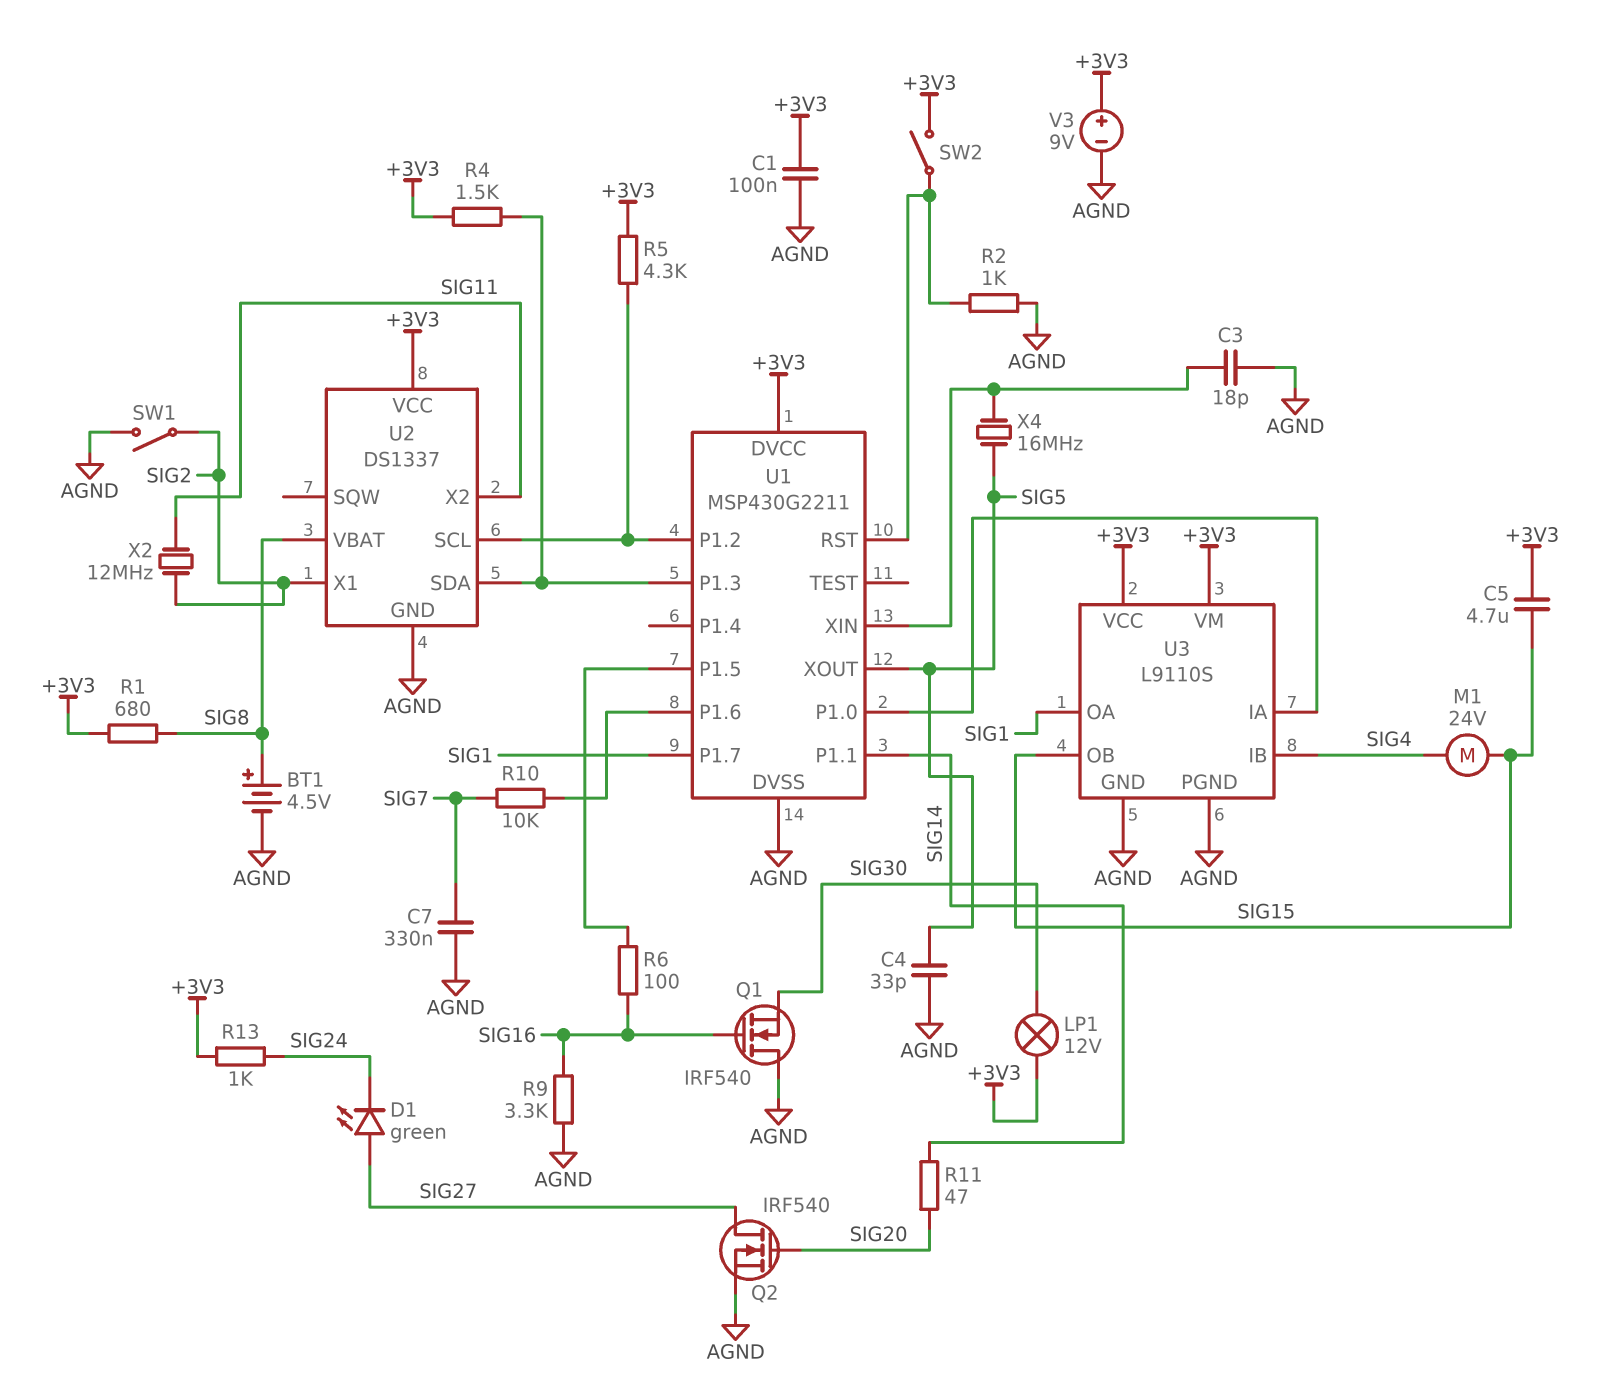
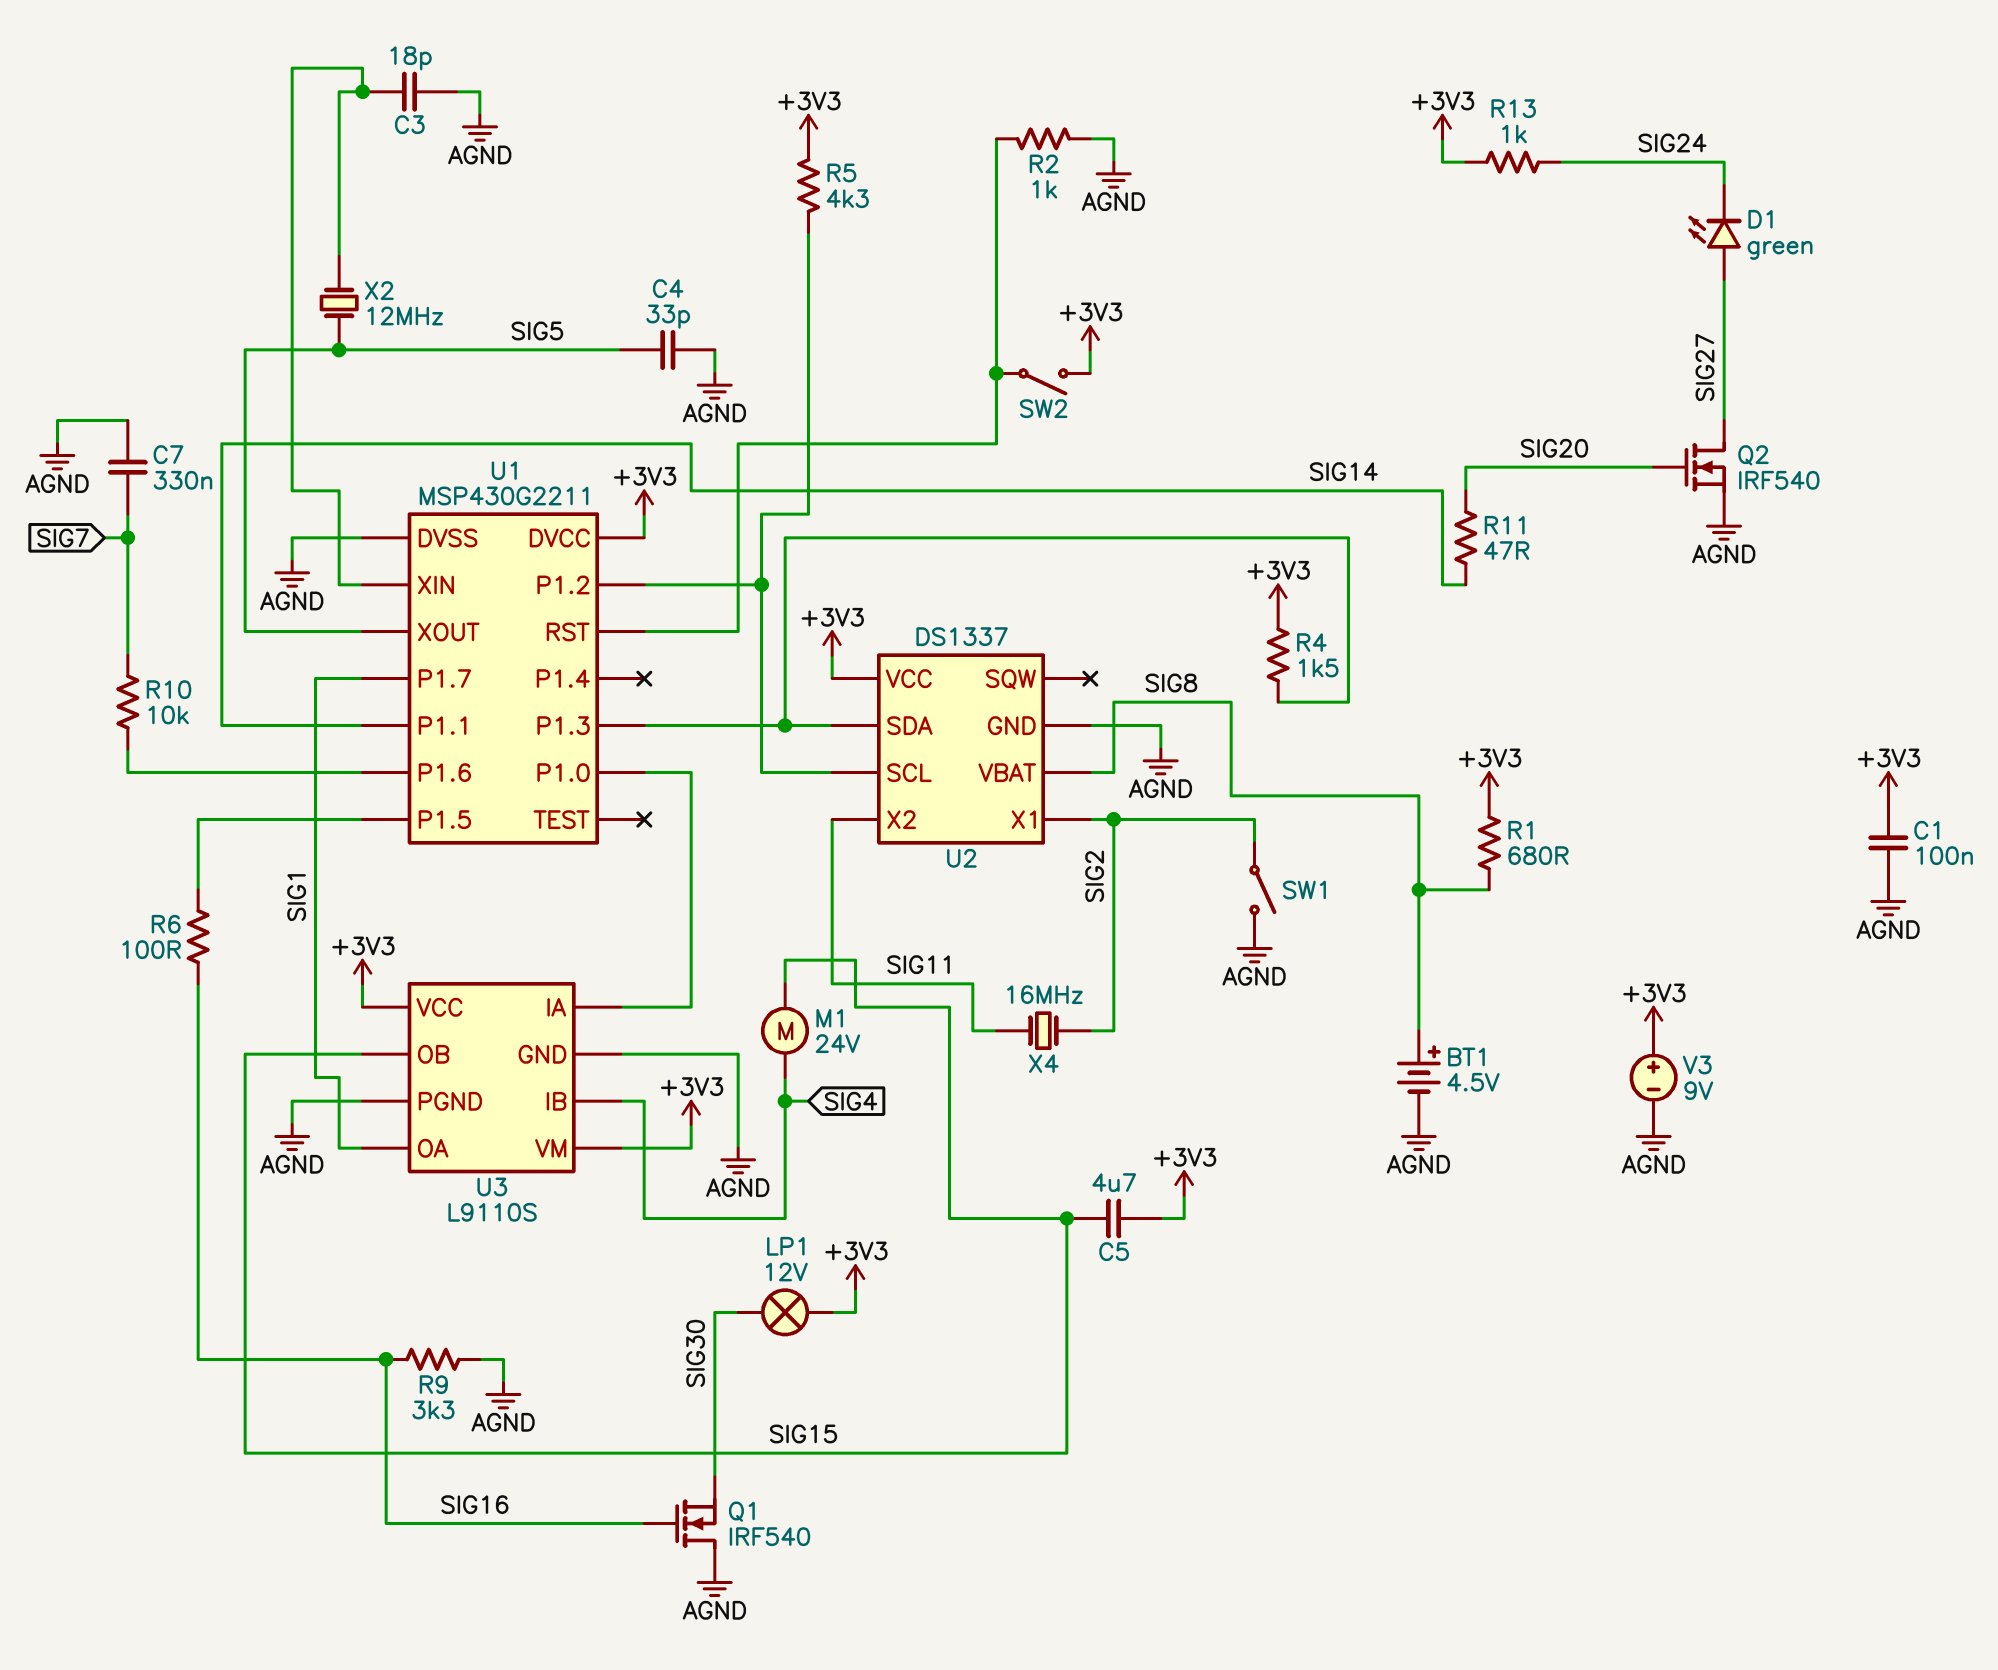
X2: 12MHz (SIG2, SIG11) -> 12MHz (SIG5, U1/XIN)
X4: 16MHz (SIG5, U1/XIN) -> 16MHz (SIG2, SIG11)

